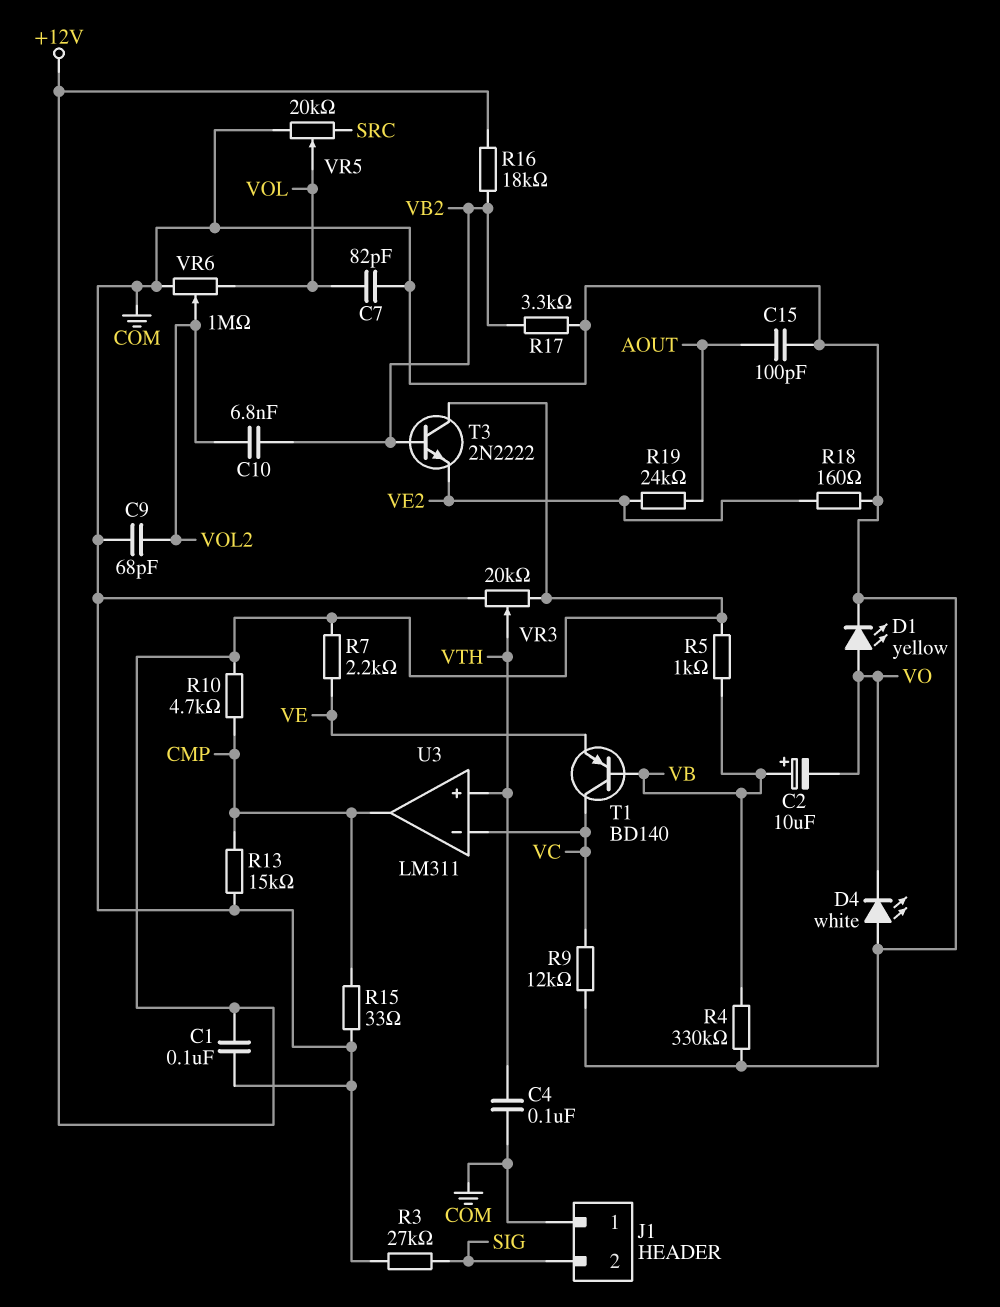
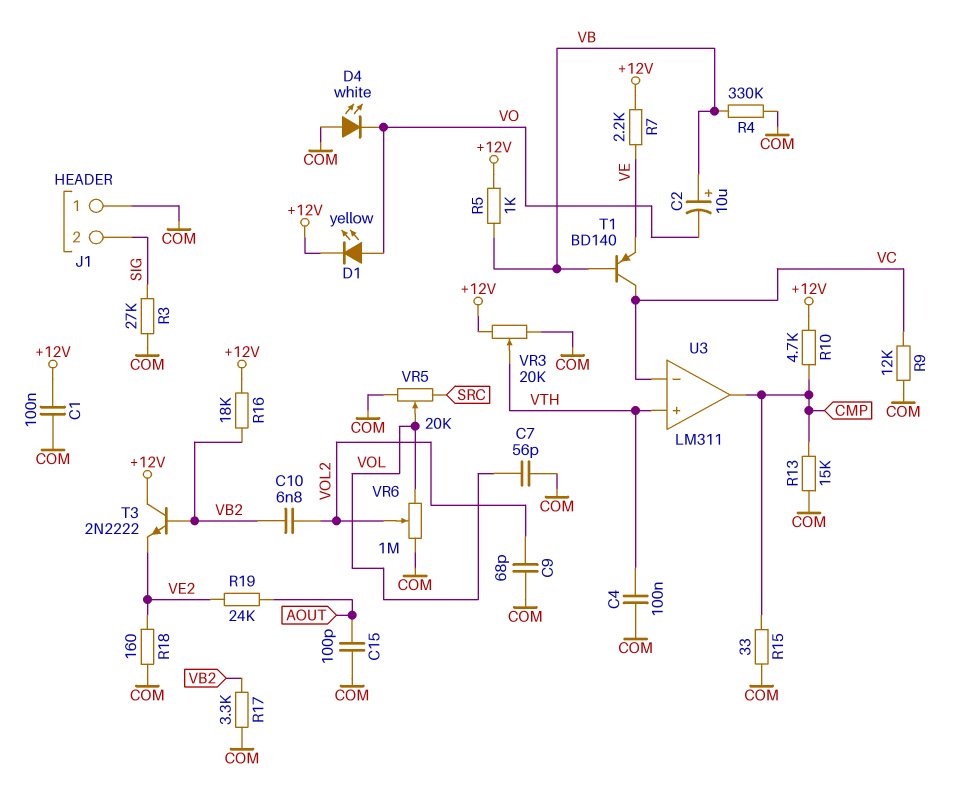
C7: 82pF (COM, VOL) -> 56pF (COM, VOL)
D1: LED yellow (A VO, K COM) -> LED yellow (A VO, K +12V)

